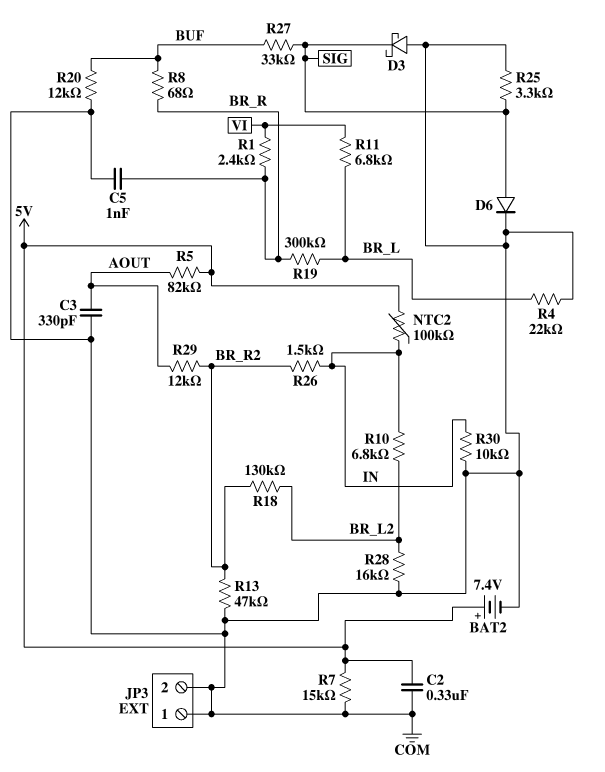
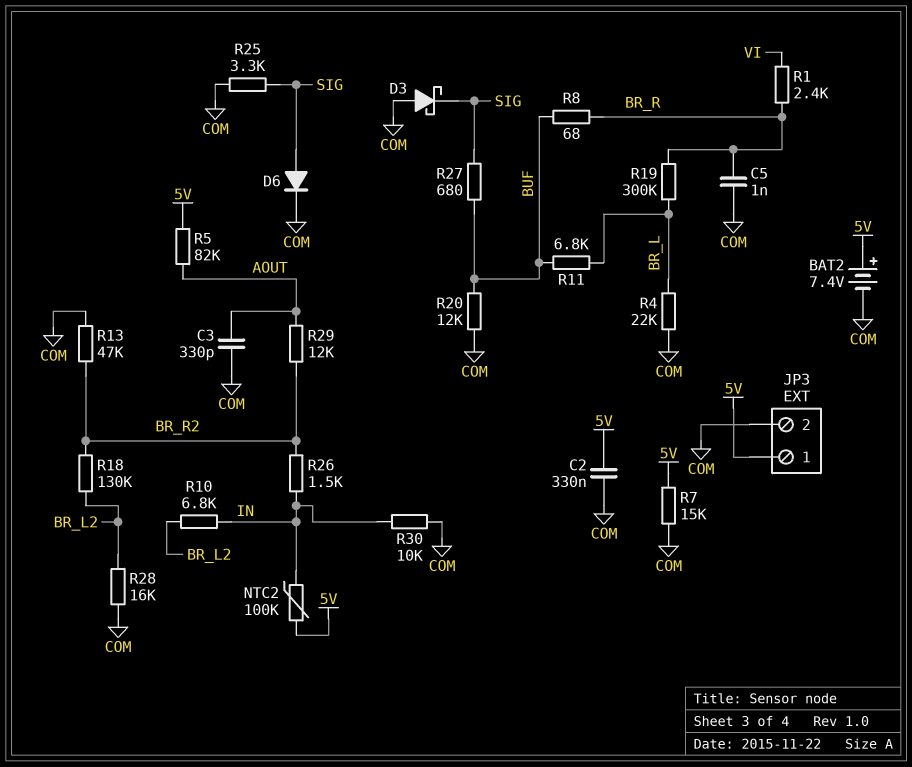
JP3 pin 1: COM -> 5V
R11: 6.8k (BR_L, VI) -> 6.8k (BR_L, BUF)
R27: 33k (BUF, SIG) -> 680 (BUF, SIG)

